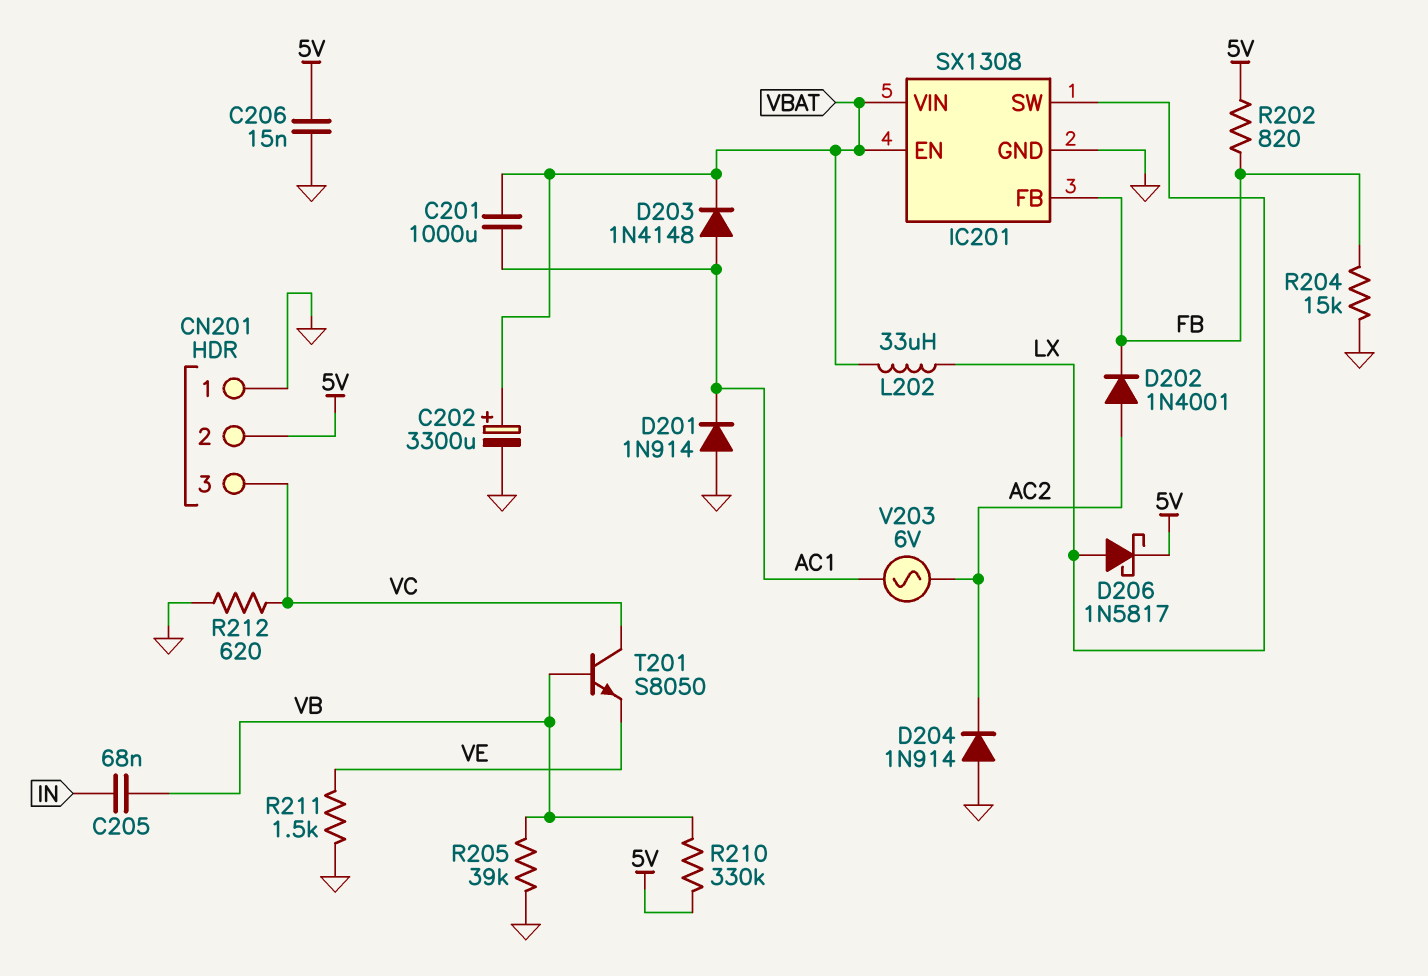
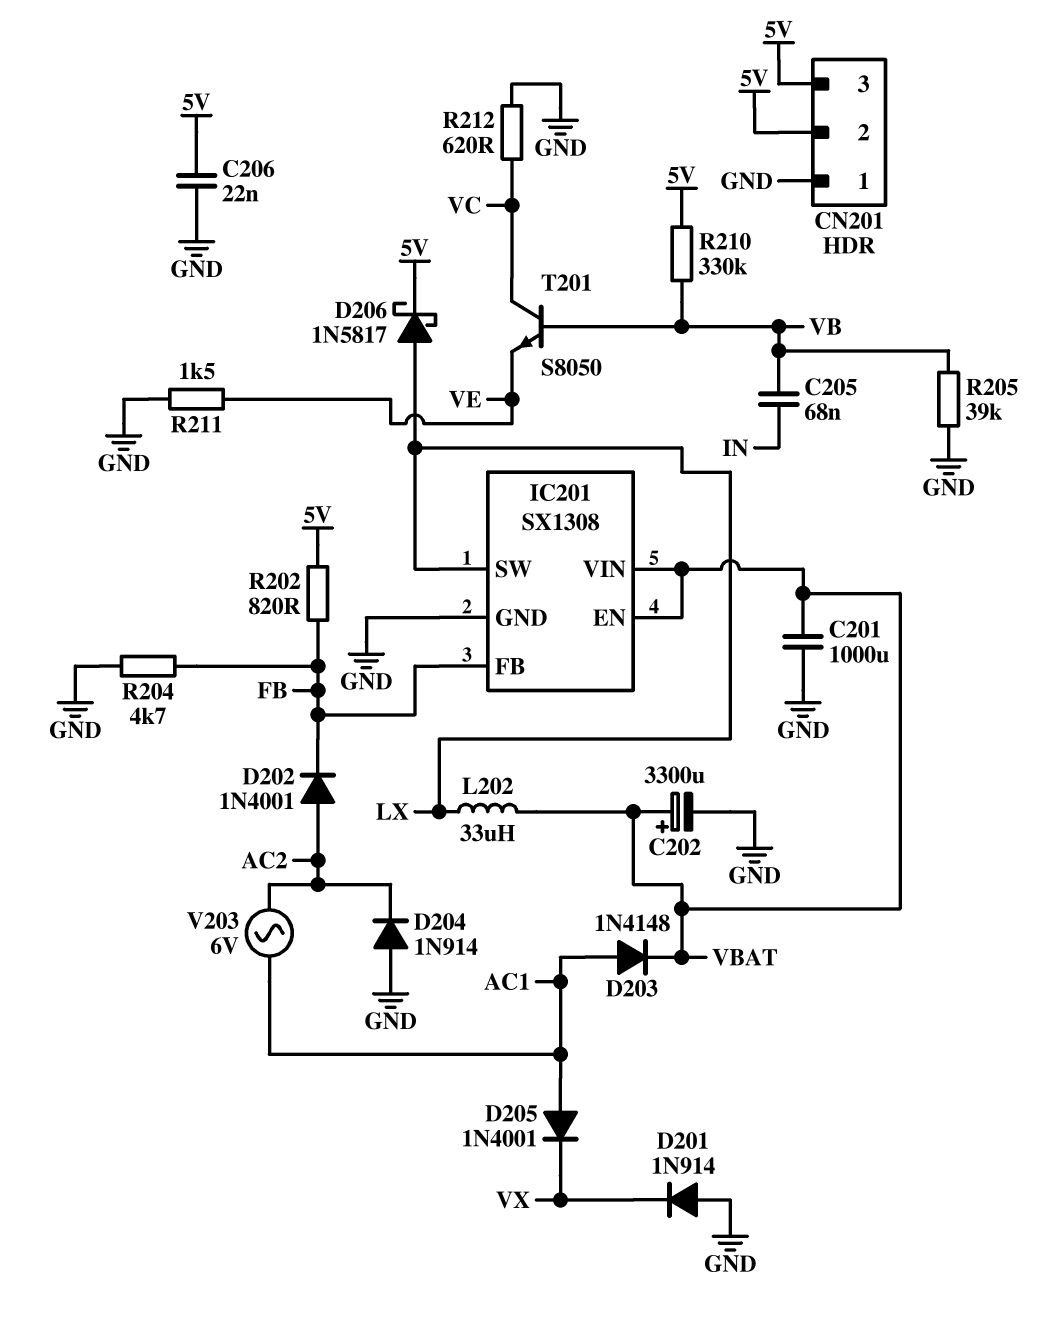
C201: 1000uF (AC1, VBAT) -> 1000uF (GND, VBAT)
C206: 15nF (5V, GND) -> 22nF (5V, GND)
CN201 pin 3: VC -> 5V
D201: diode 1N914 (A GND, K AC1) -> diode 1N914 (A GND, K VX)
D205: none -> diode 1N4001 (A AC1, K VX)
R204: 15k (FB, GND) -> 4.7k (FB, GND)

